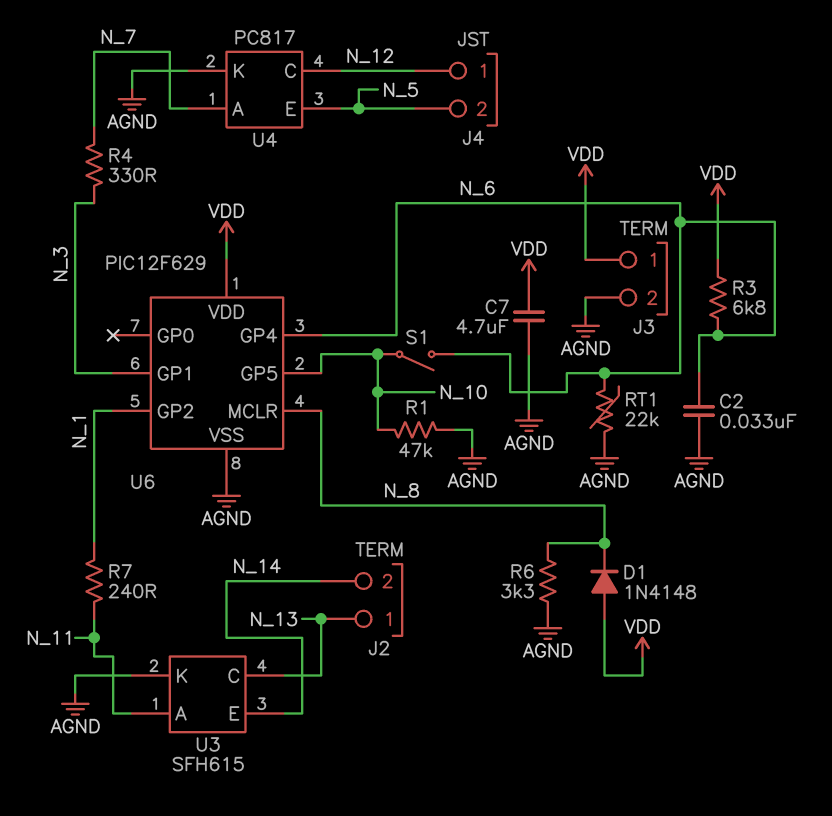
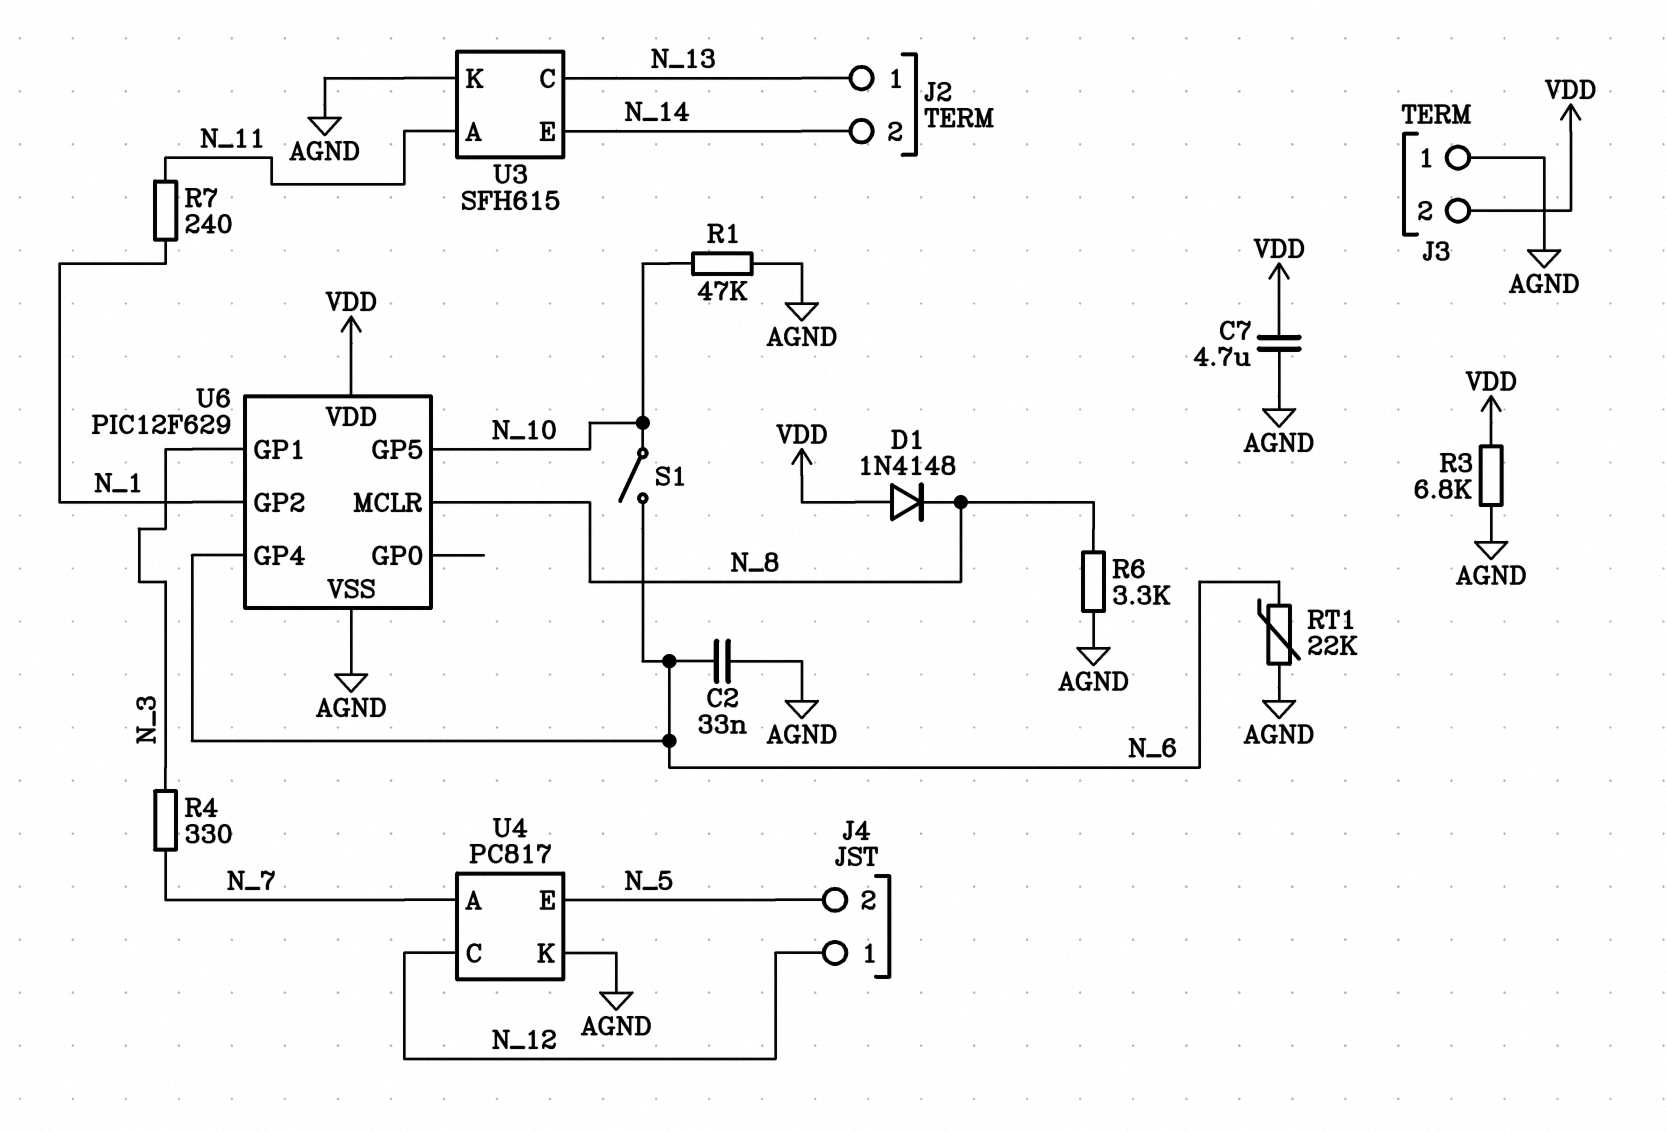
J3 pin 1: VDD -> AGND
J3 pin 2: AGND -> VDD
R3: 6.8k (N_6, VDD) -> 6.8k (AGND, VDD)

